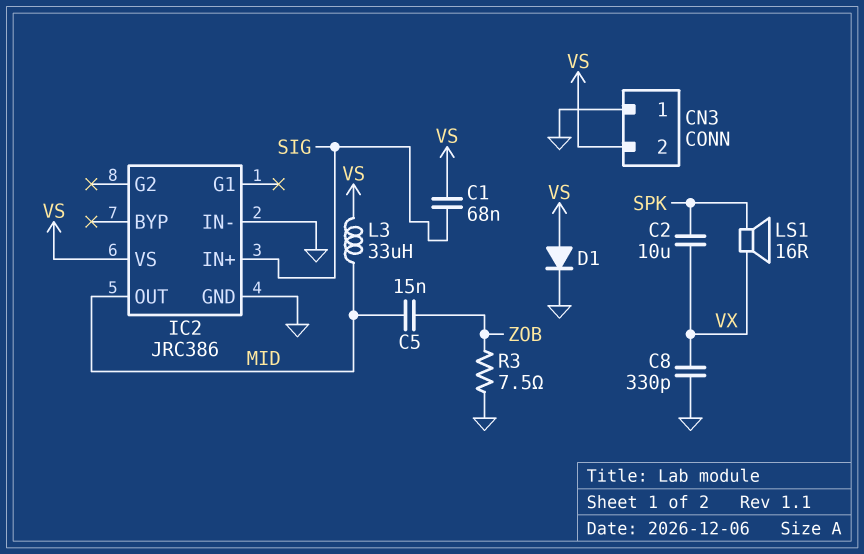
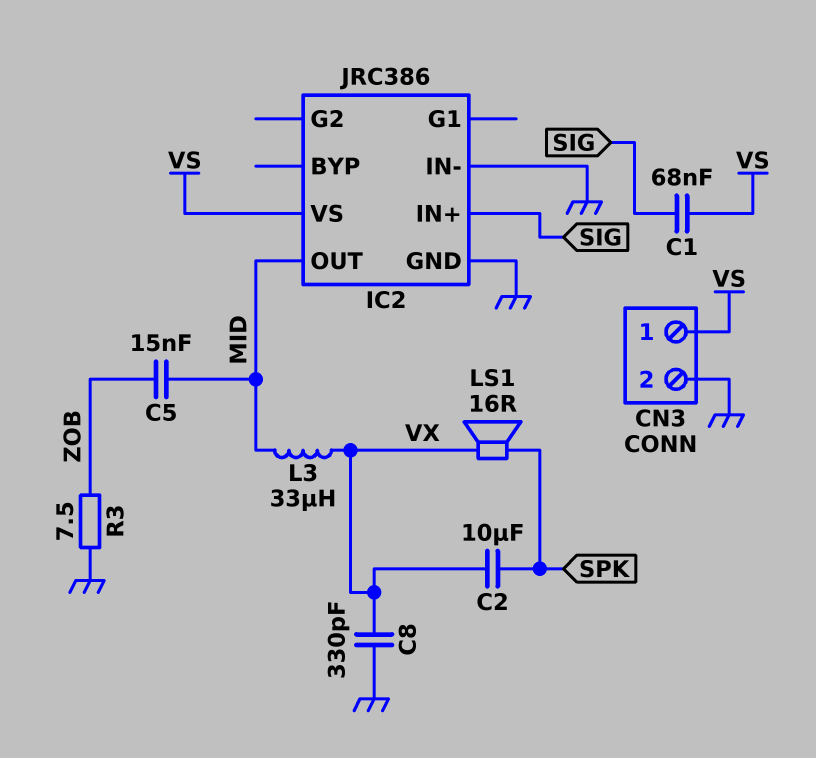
CN3 pin 1: GND -> VS
CN3 pin 2: VS -> GND
D1: diode (A VS, K GND) -> none
L3: 33uH (MID, VS) -> 33uH (MID, VX)

